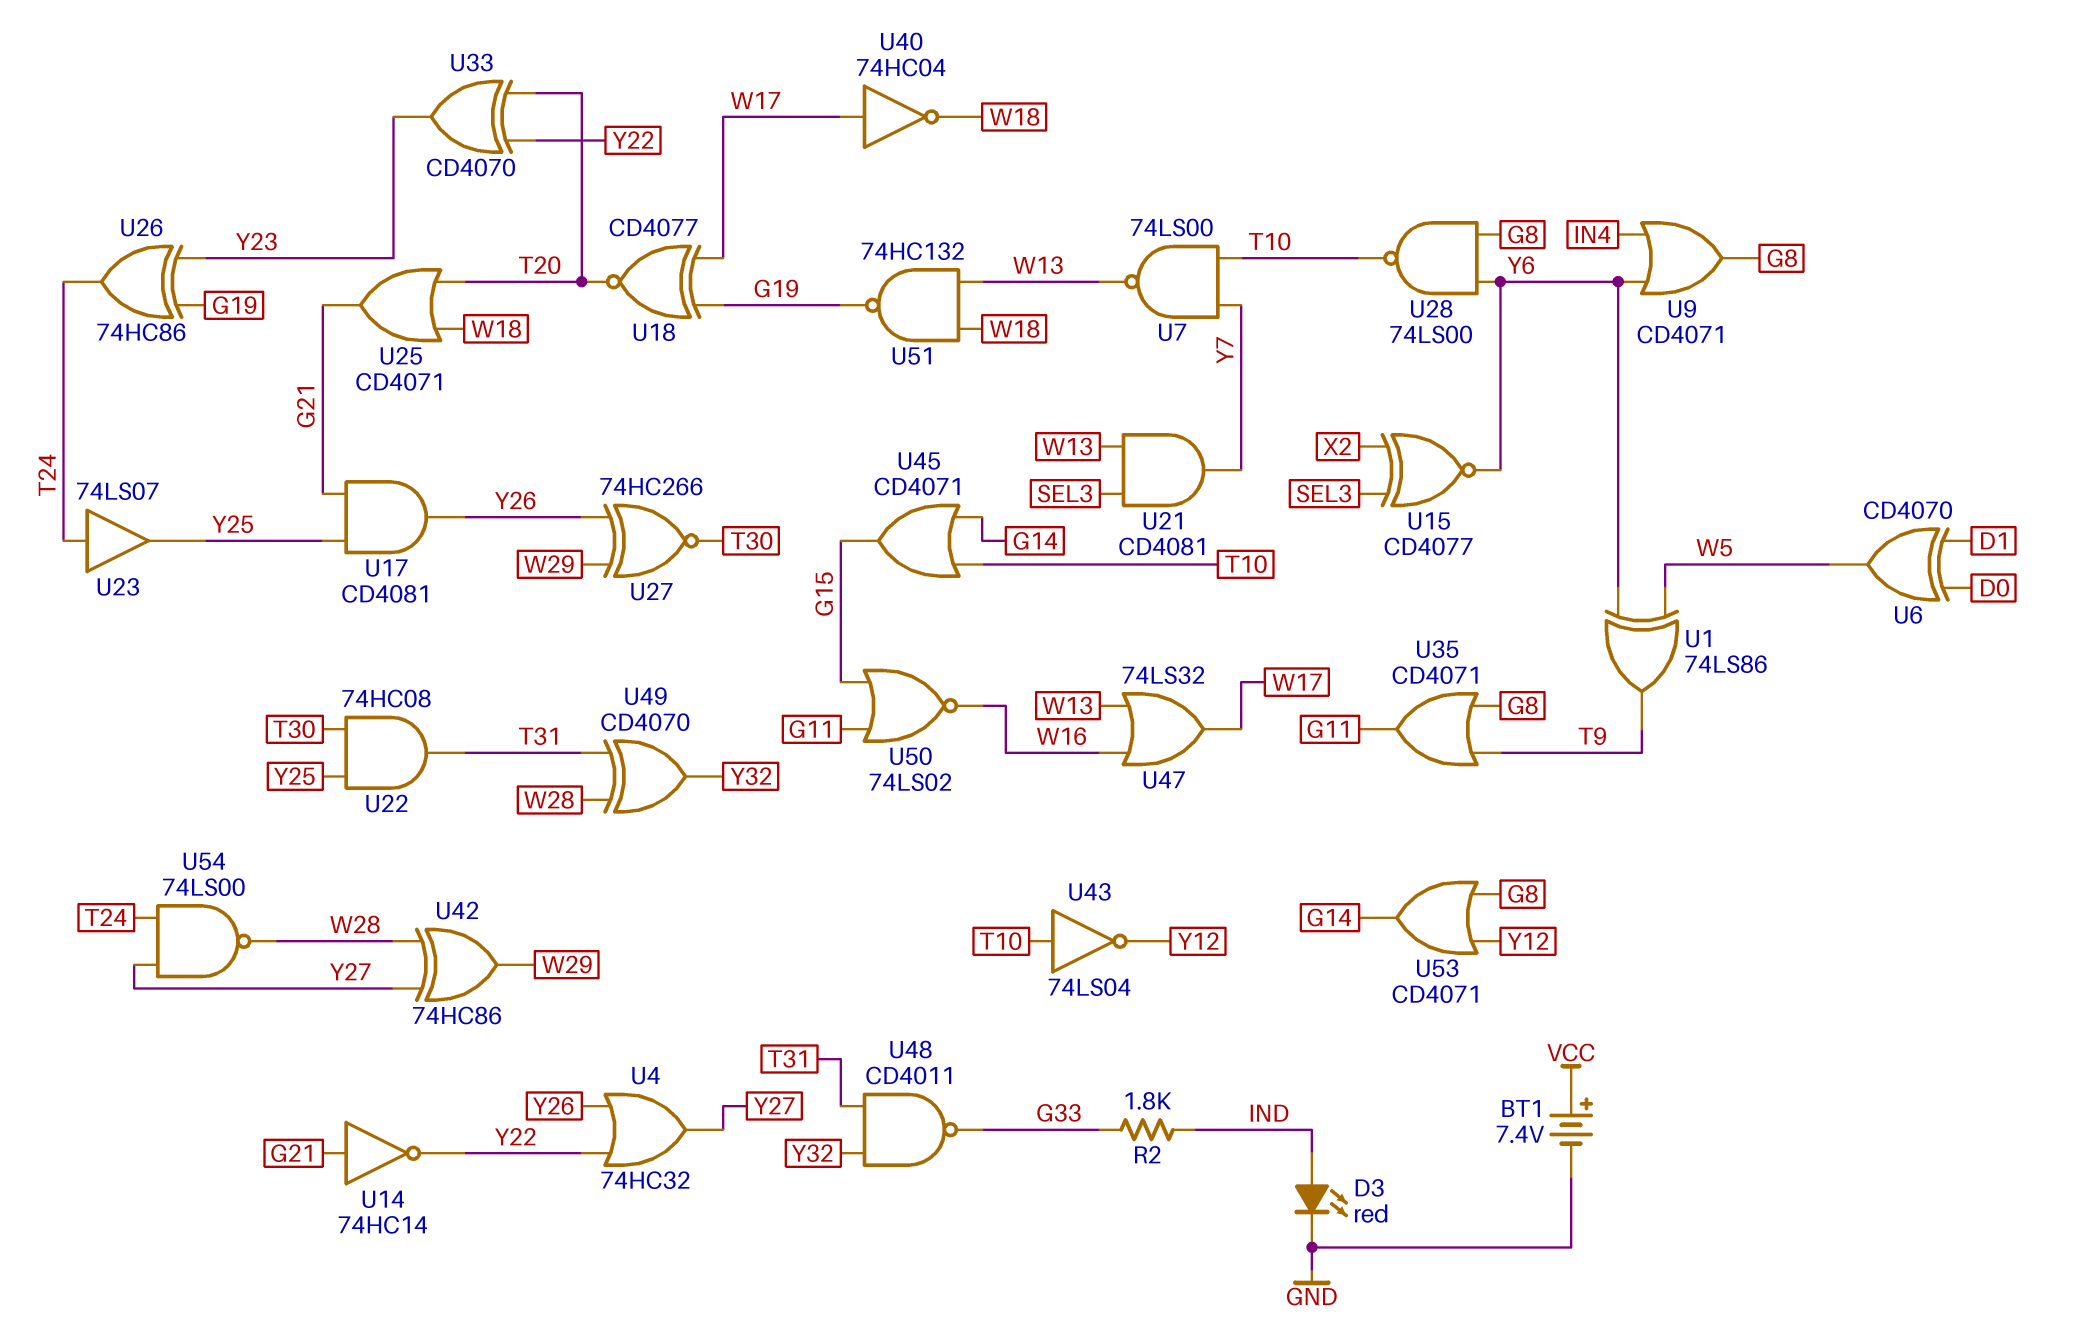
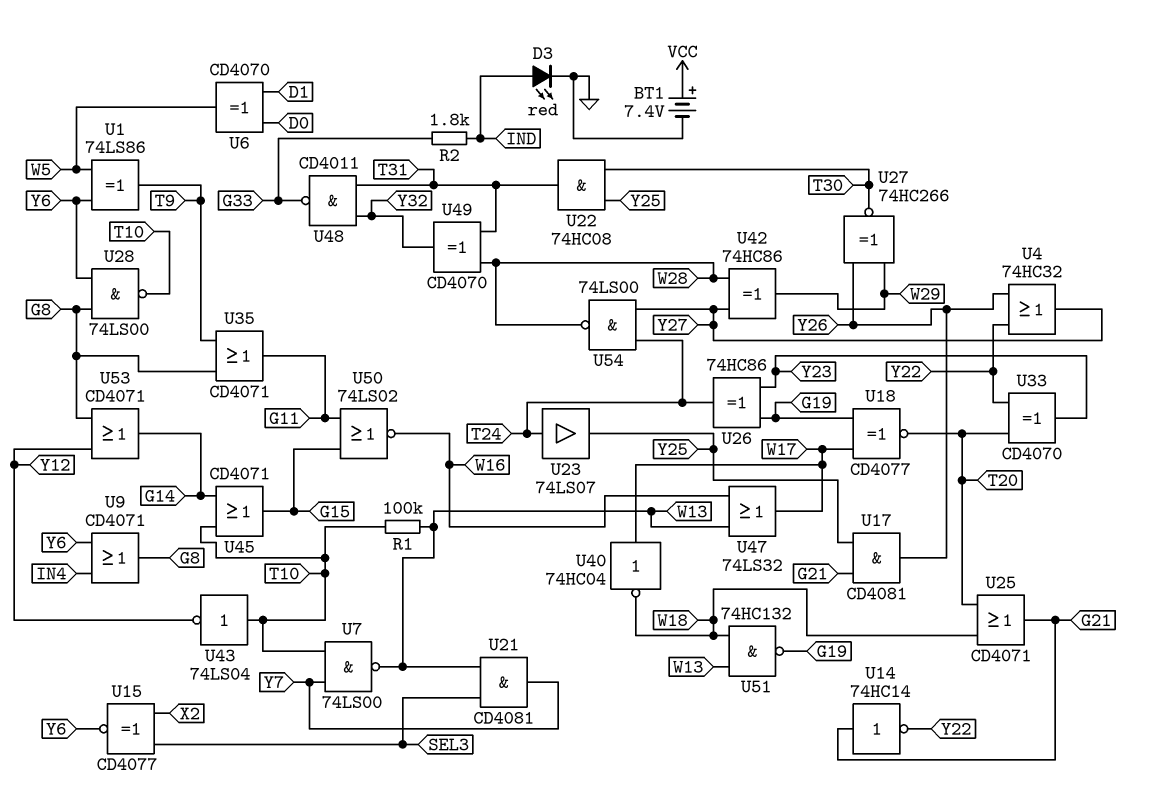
R1: none -> 100k (T10, W13)

